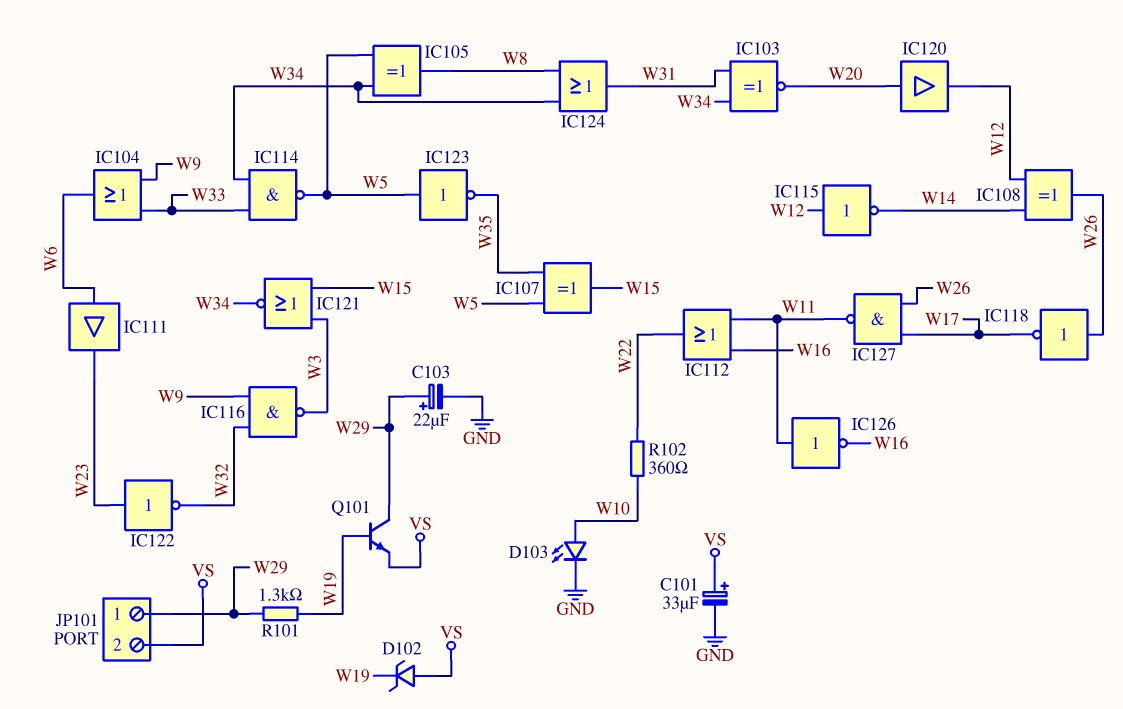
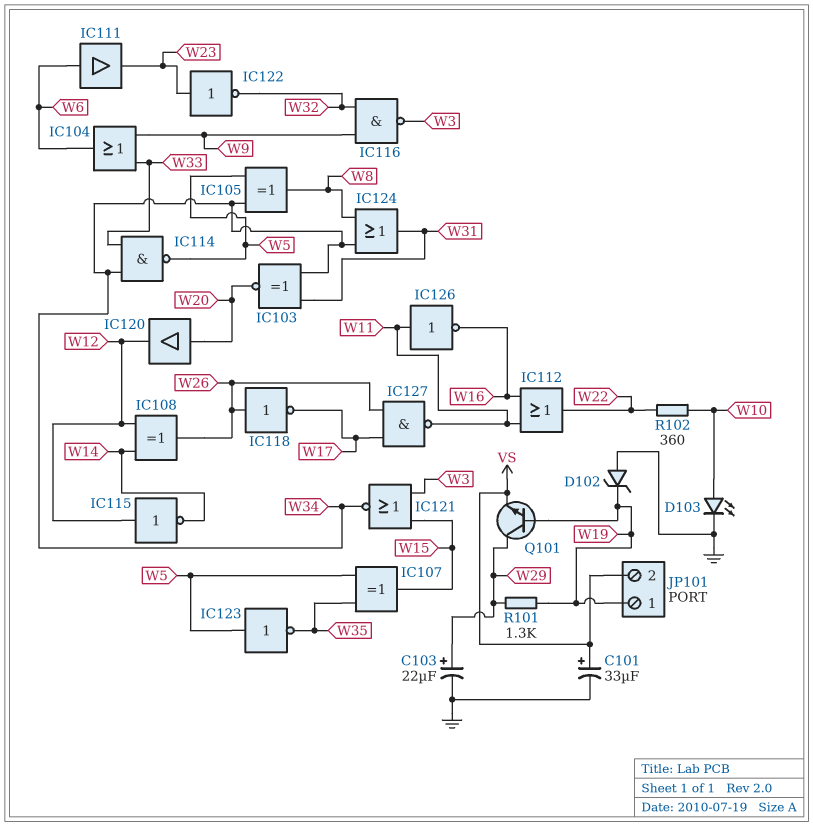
D102: zener (A VS, K W19) -> zener (A GND, K W19)
JP101 pin 1: W29 -> W19

